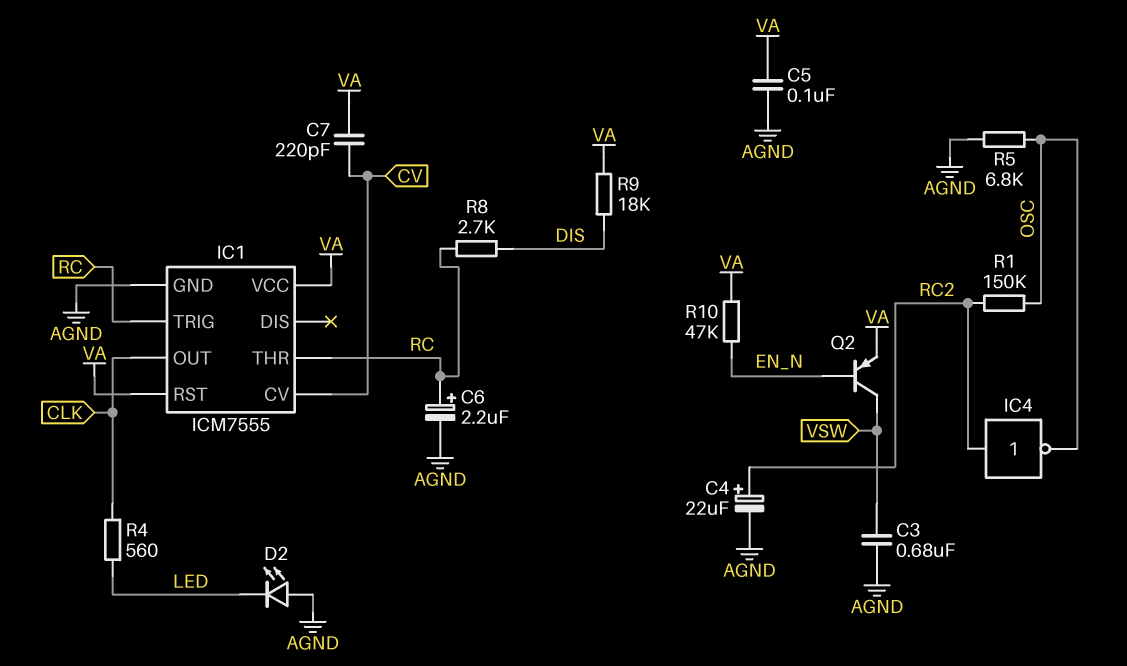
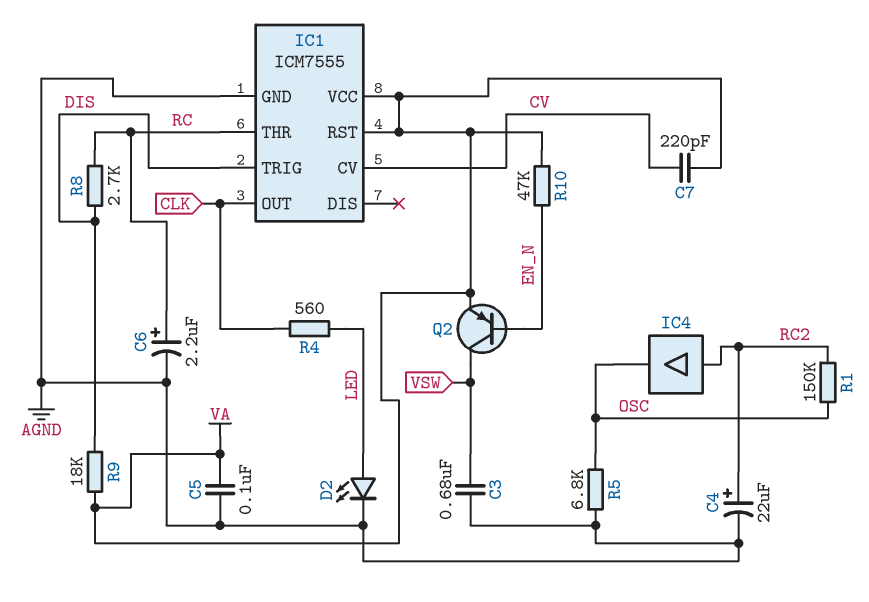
D2: LED (A AGND, K LED) -> LED (A LED, K AGND)
IC1 pin TRIG: RC -> DIS
IC4: NOT (in RC2, out OSC) -> buffer (in RC2, out OSC)

